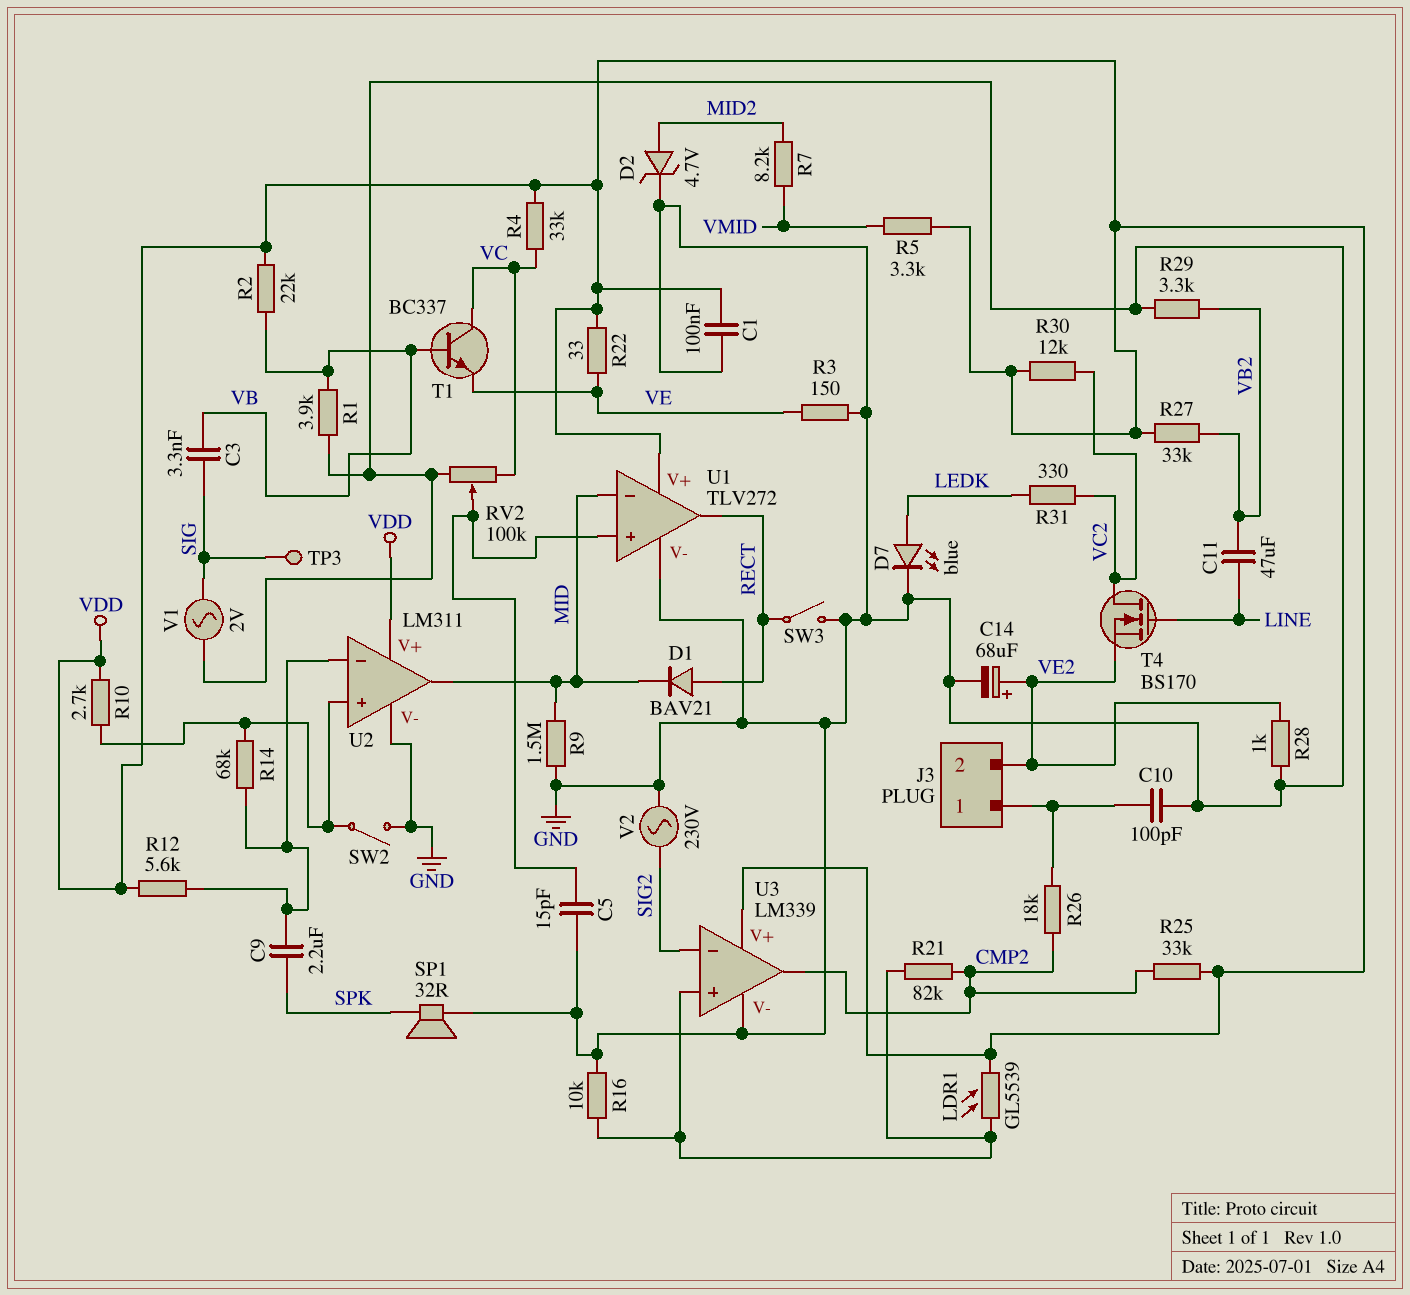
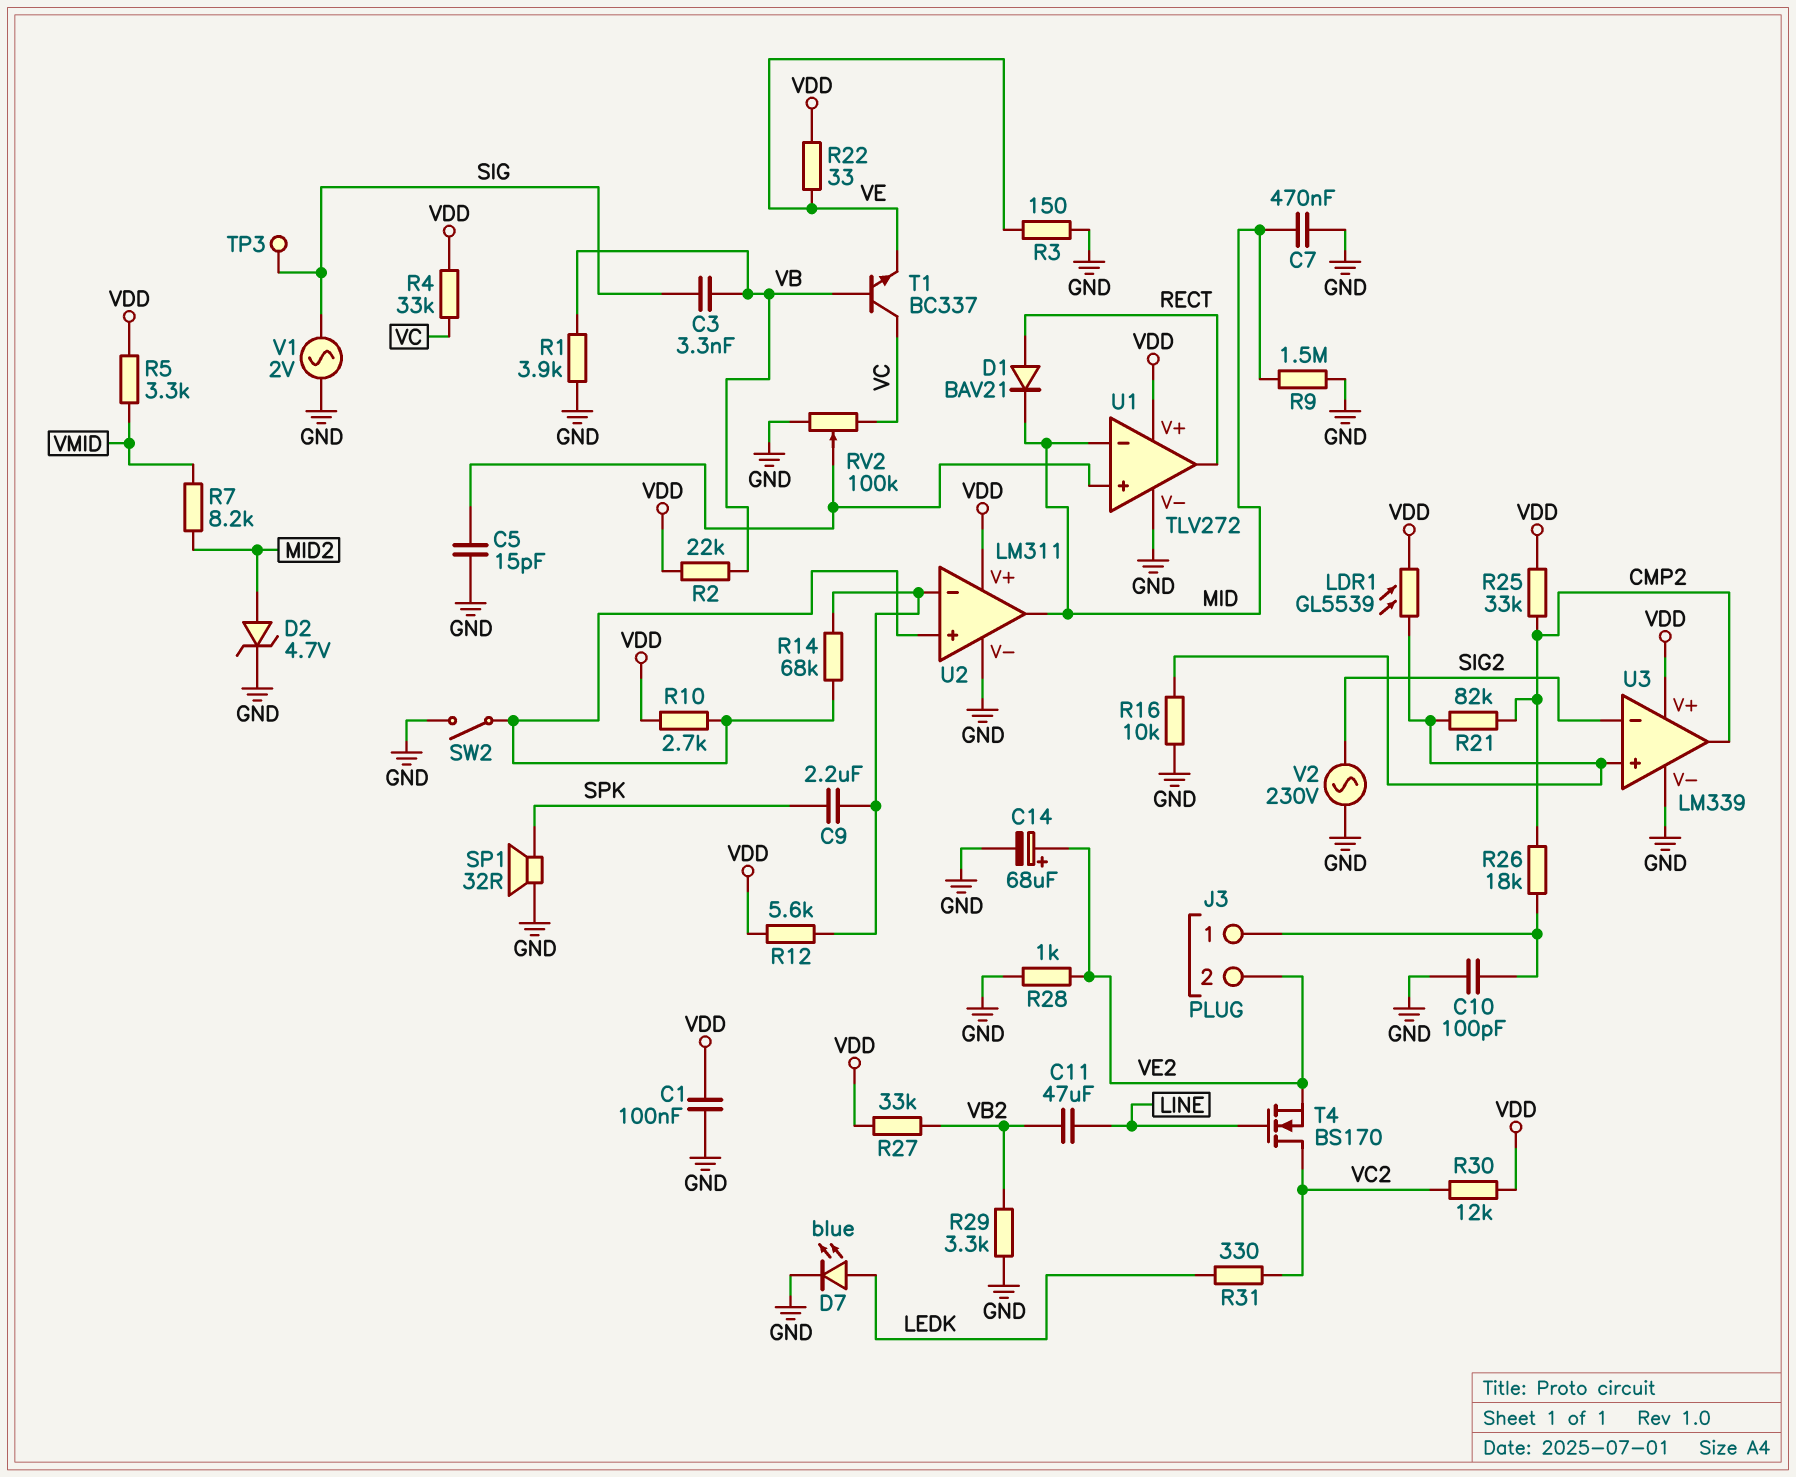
C7: none -> 470nF (GND, MID)
SW3: switch (GND, RECT) -> none

